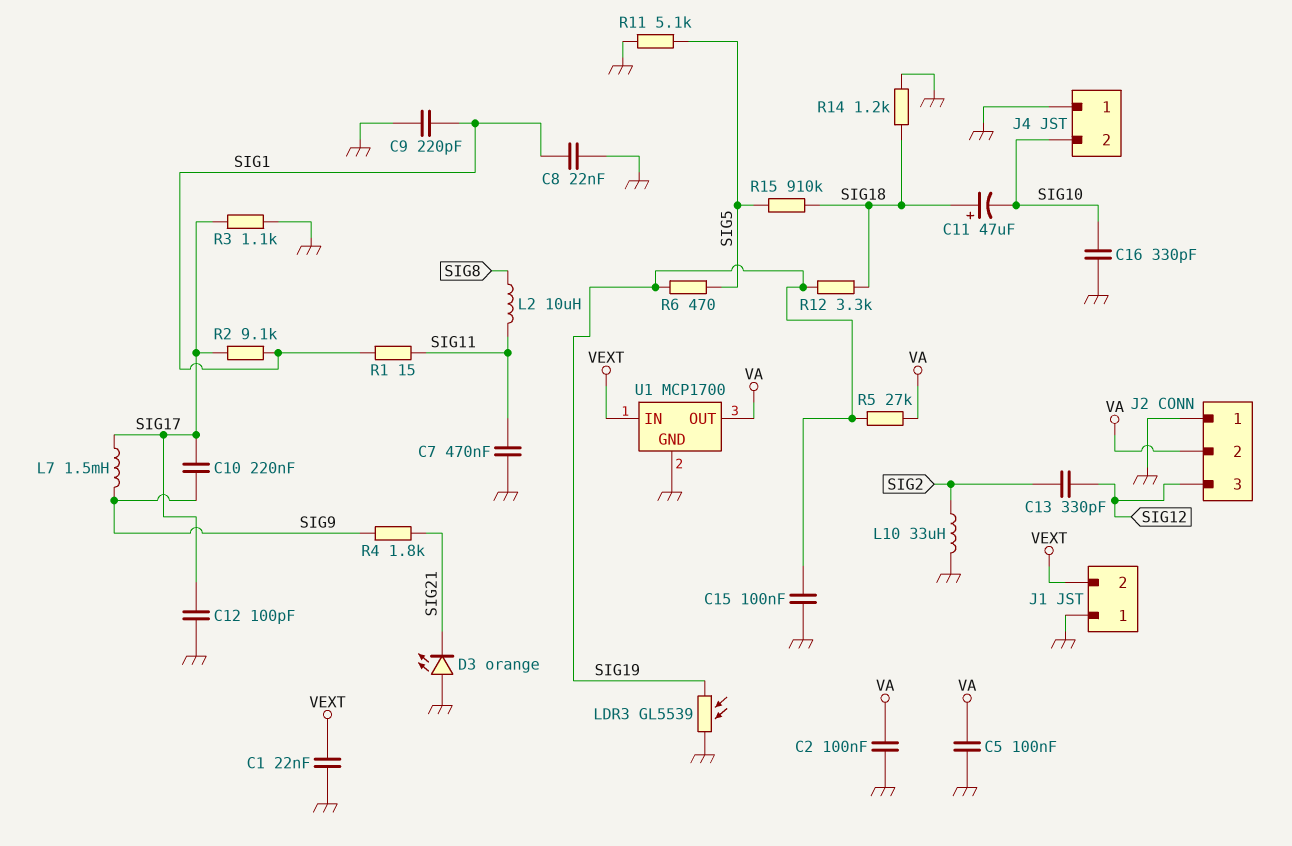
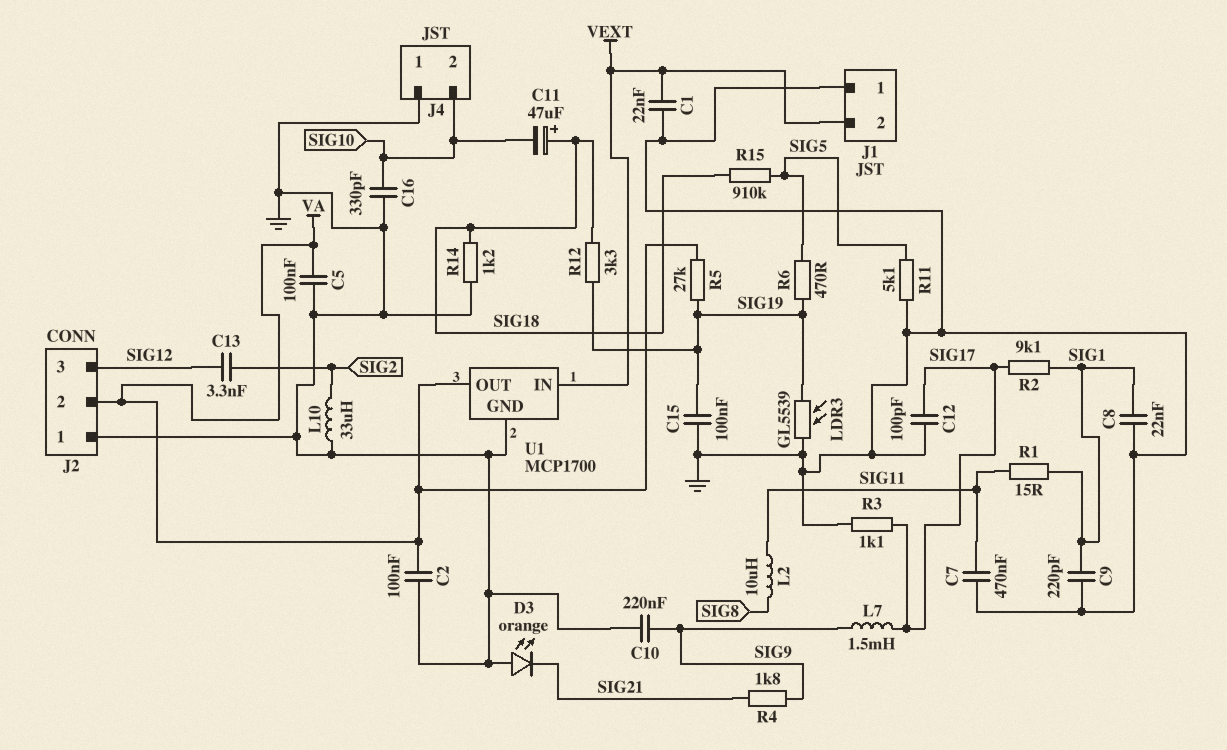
C10: 220nF (SIG9, SIG17) -> 220nF (GND, SIG9)
C13: 330pF (SIG2, SIG12) -> 3.3nF (SIG2, SIG12)

